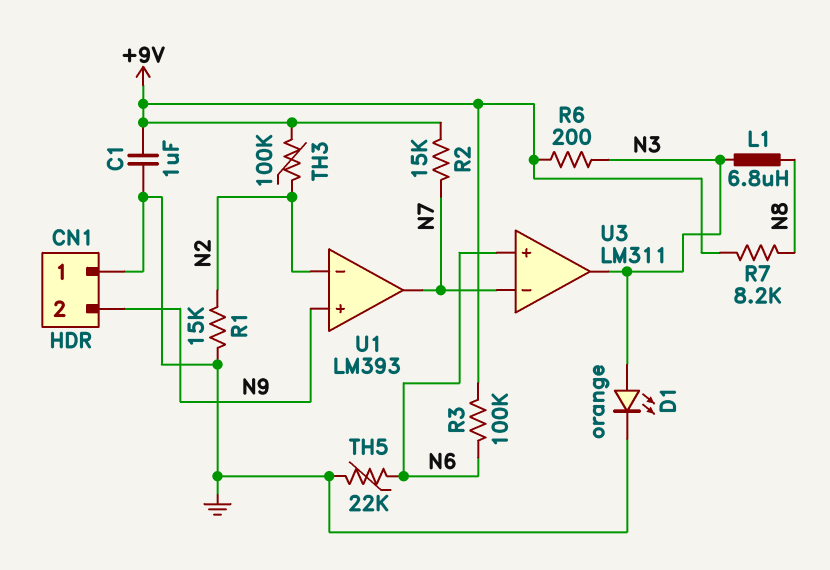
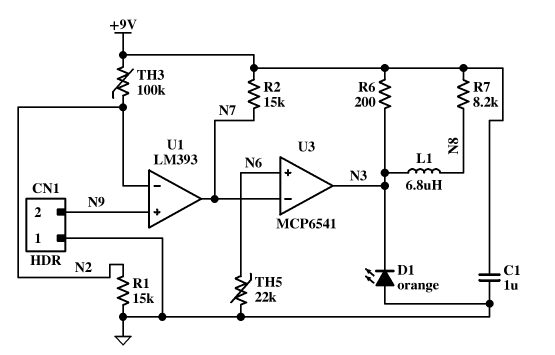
D1: LED orange (A N3, K GND) -> LED orange (A GND, K N3)
R3: 100k (+9V, N6) -> none
U3: LM311 -> MCP6541

